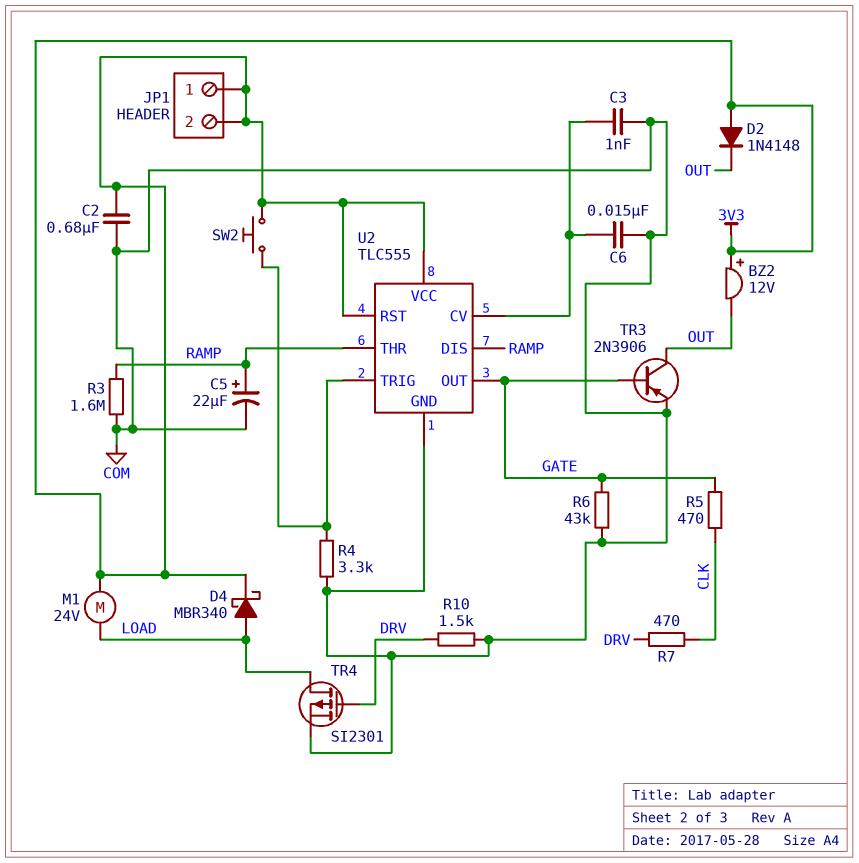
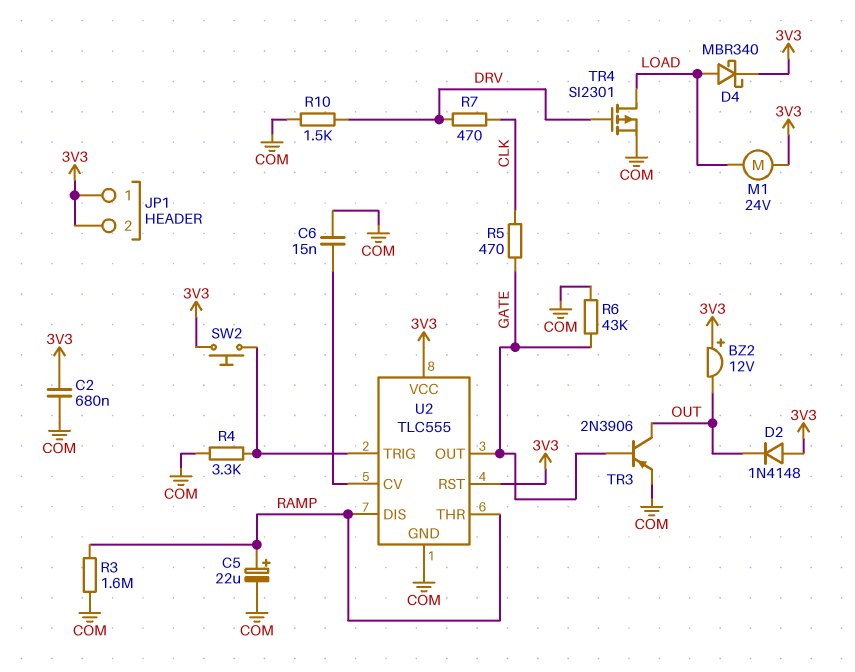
C3: 1nF (COM, U2/CV) -> none

